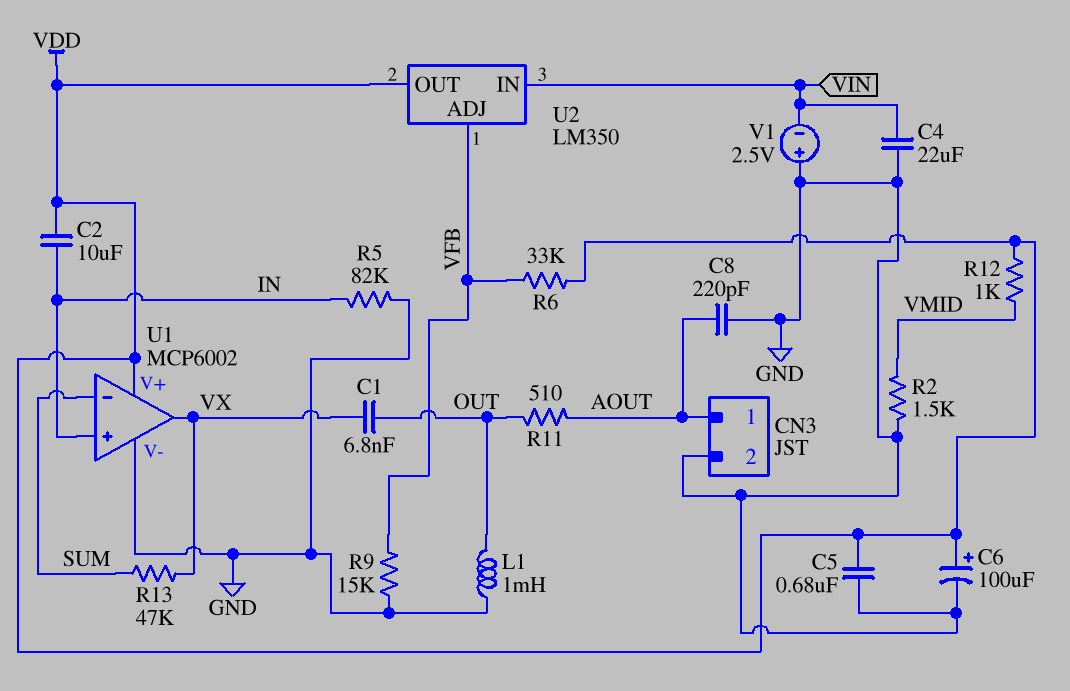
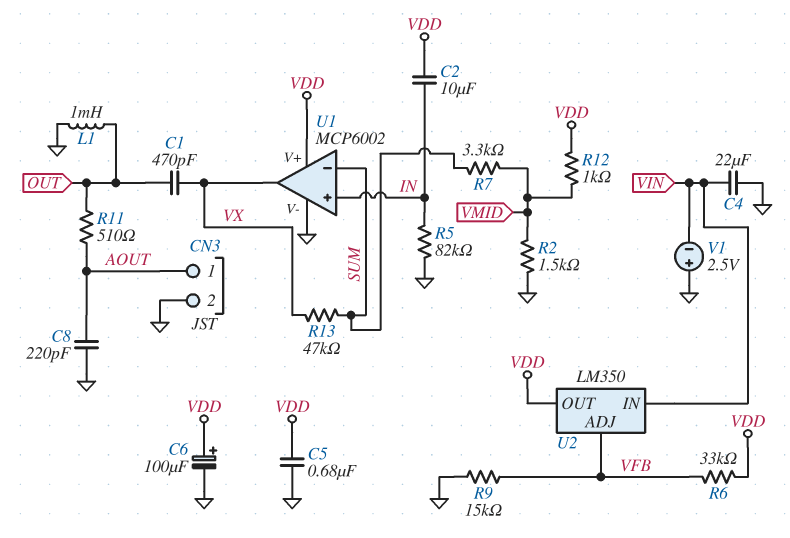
C1: 6.8nF (OUT, VX) -> 470pF (OUT, VX)
R7: none -> 3.3k (SUM, VMID)

